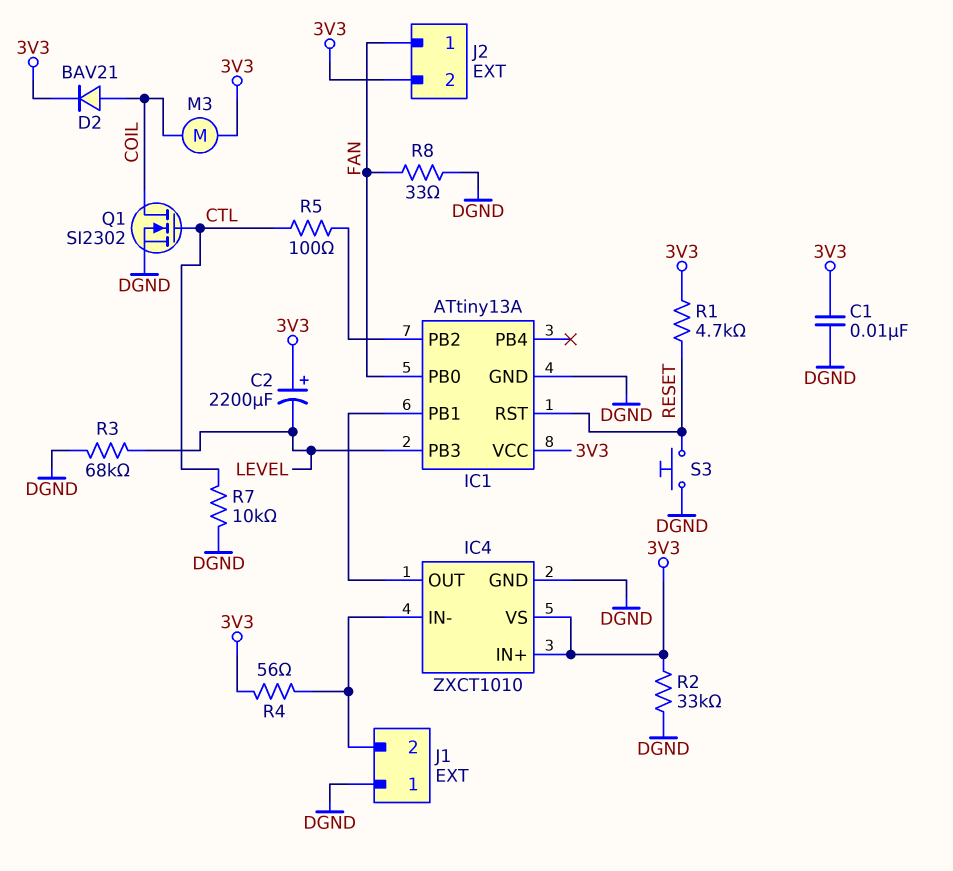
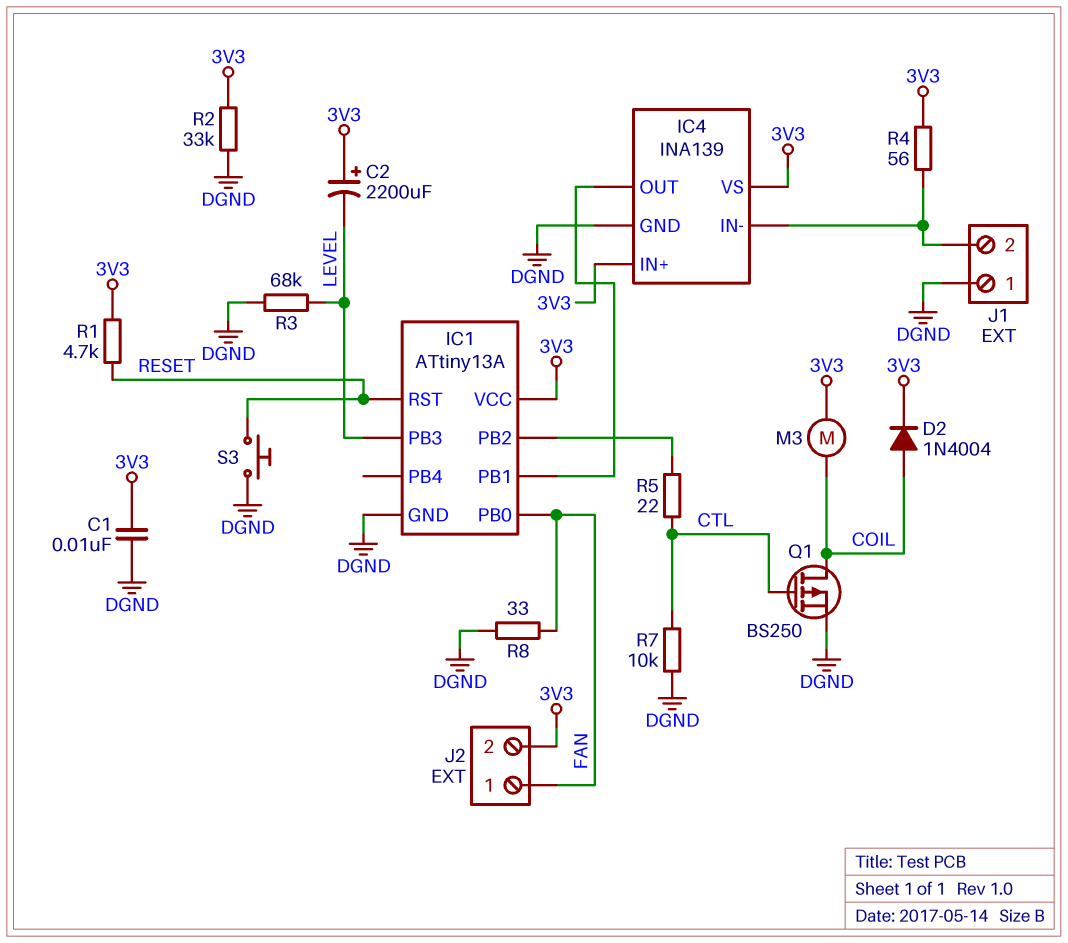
D2: diode BAV21 (A COIL, K 3V3) -> diode 1N4004 (A COIL, K 3V3)
IC4: ZXCT1010 -> INA139
Q1: NMOS SI2302 (G CTL, D COIL, S DGND) -> PMOS BS250 (G CTL, D COIL, S DGND)
R5: 100 (CTL, IC1/PB2) -> 22 (CTL, IC1/PB2)

